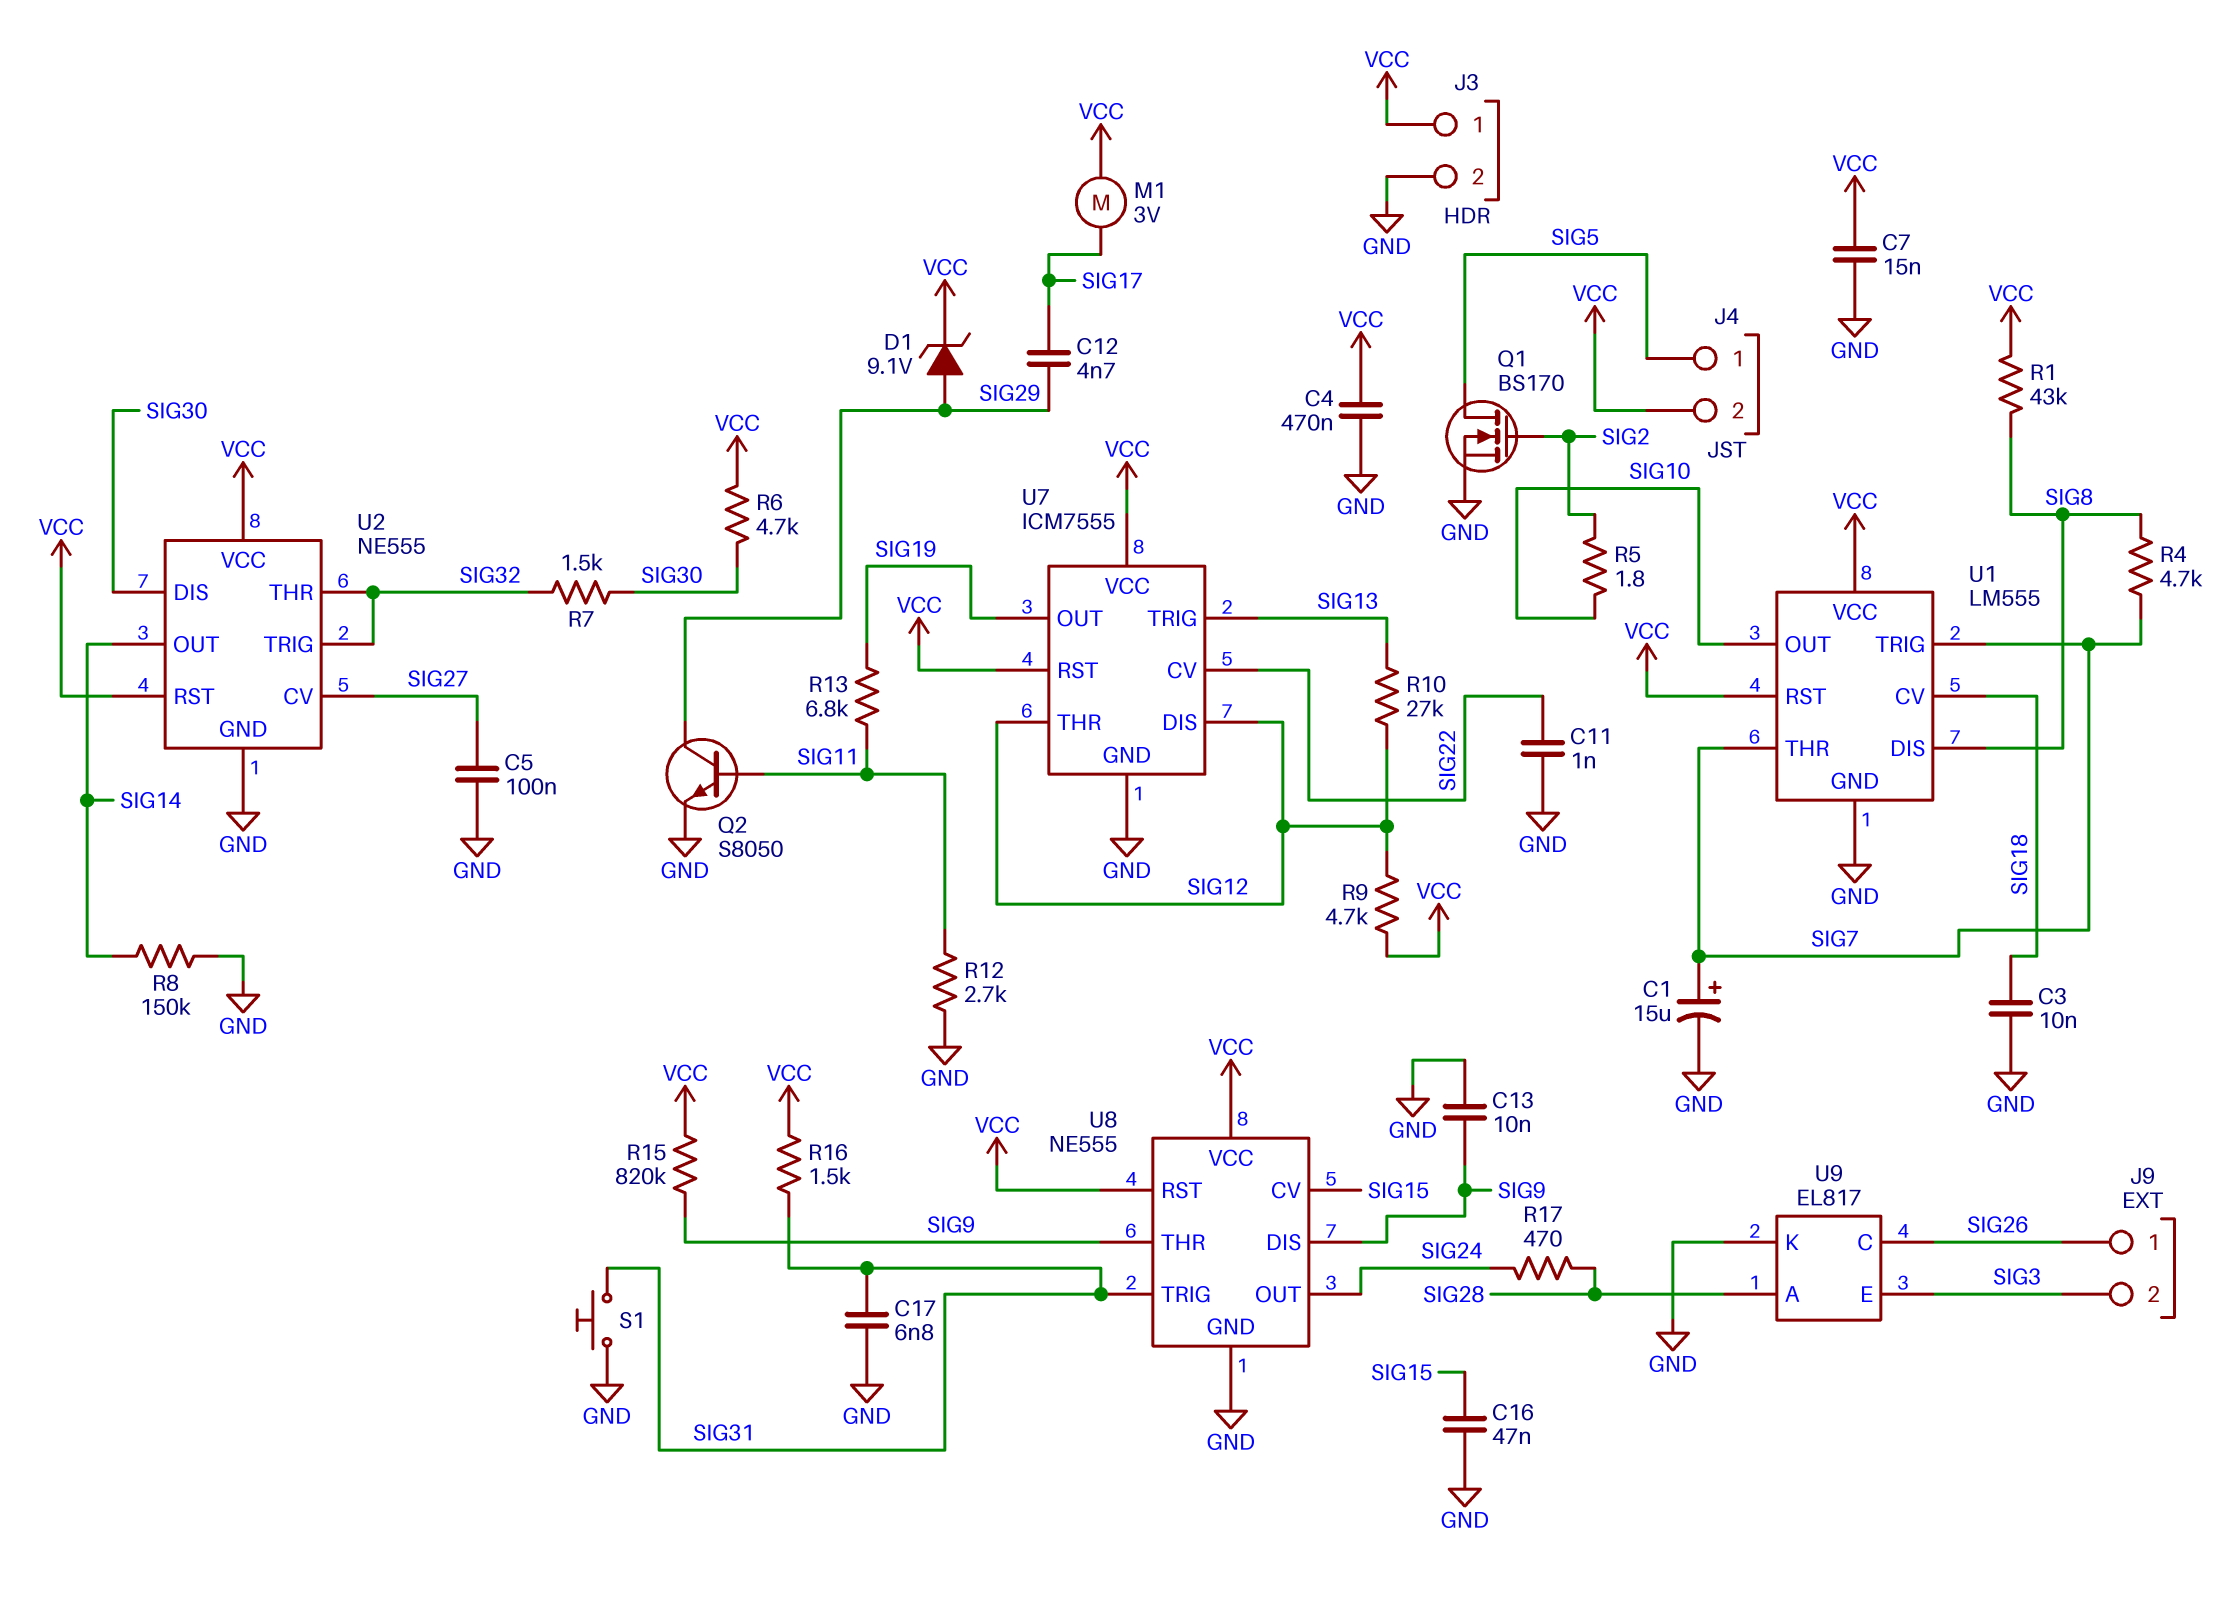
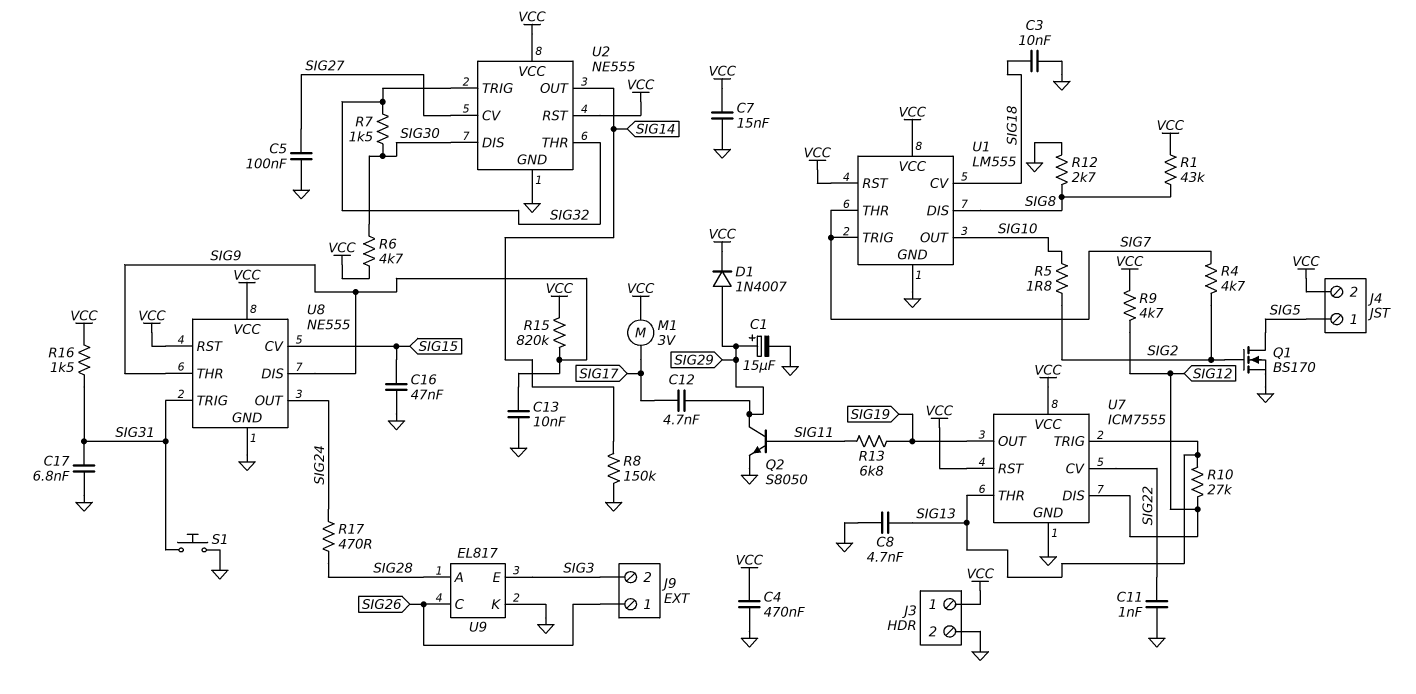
C1: 15uF (plus SIG7, minus GND) -> 15uF (plus SIG29, minus GND)
C8: none -> 4.7nF (GND, SIG13)
D1: zener 9.1V (A SIG29, K VCC) -> diode 1N4007 (A SIG29, K VCC)
R4: 4.7k (SIG7, SIG8) -> 4.7k (SIG2, SIG7)
R12: 2.7k (GND, SIG11) -> 2.7k (GND, SIG8)
U7 pin THR: SIG12 -> SIG13

